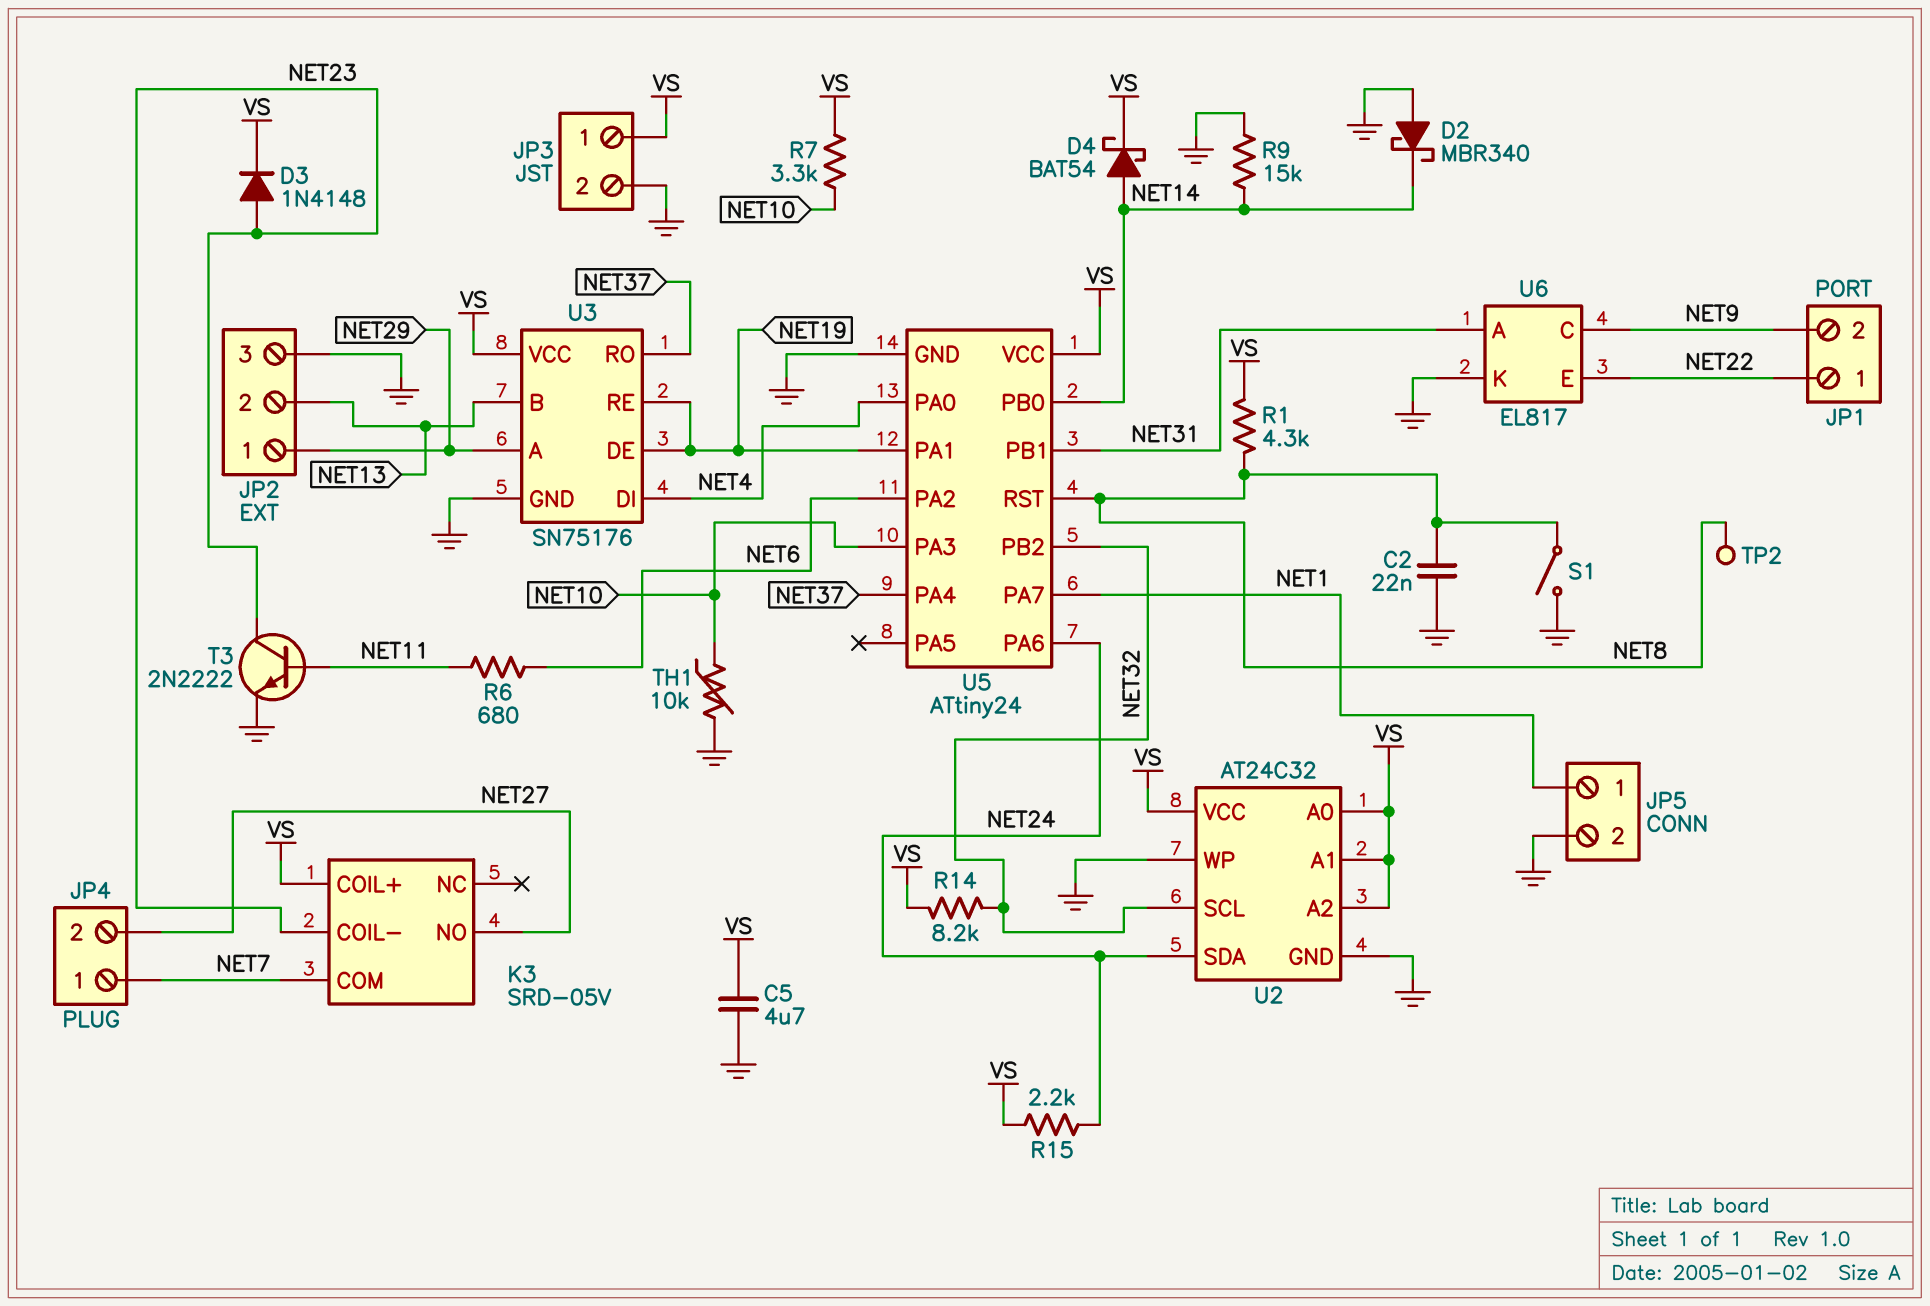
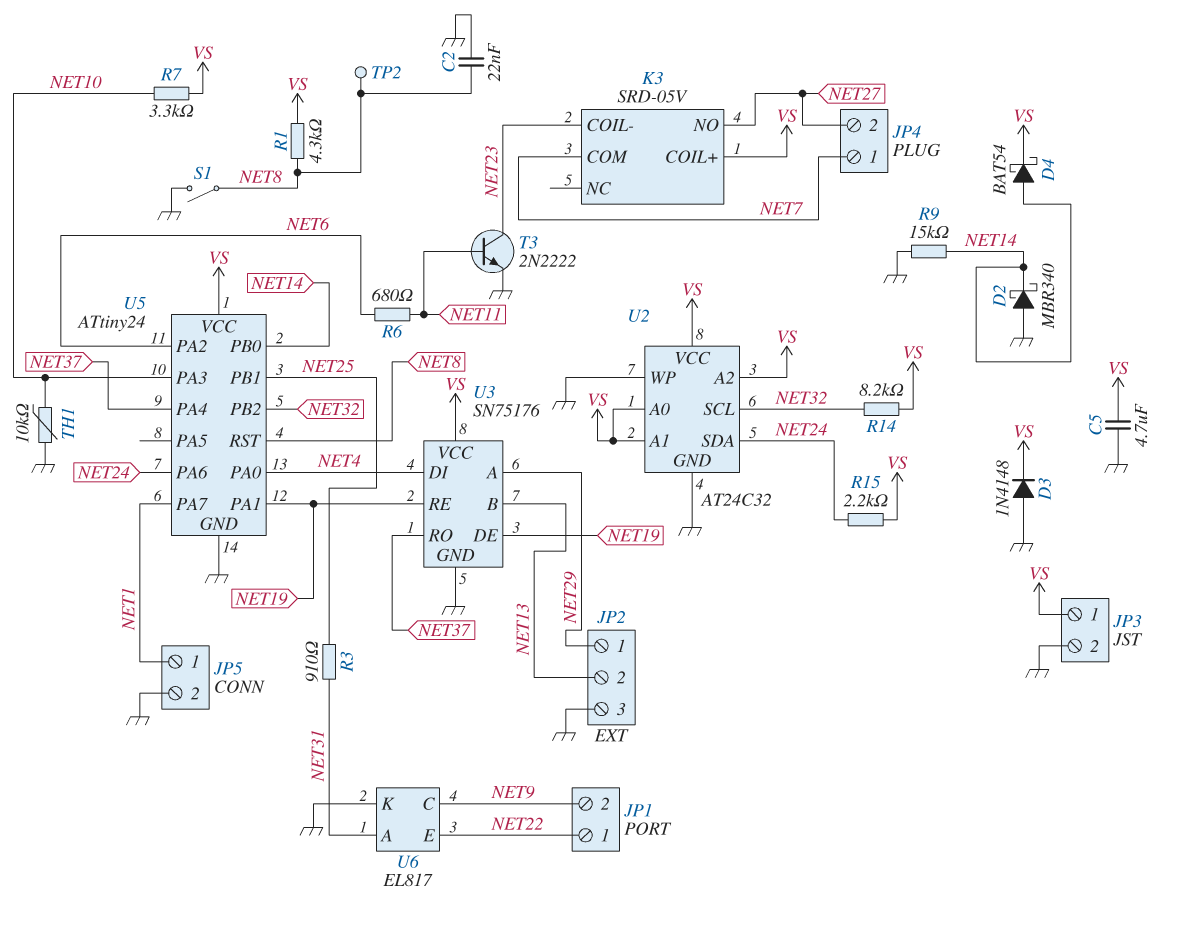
D3: diode 1N4148 (A NET23, K VS) -> diode 1N4148 (A GND, K VS)
R3: none -> 910 (NET25, NET31)
U5 pin PB1: NET31 -> NET25

